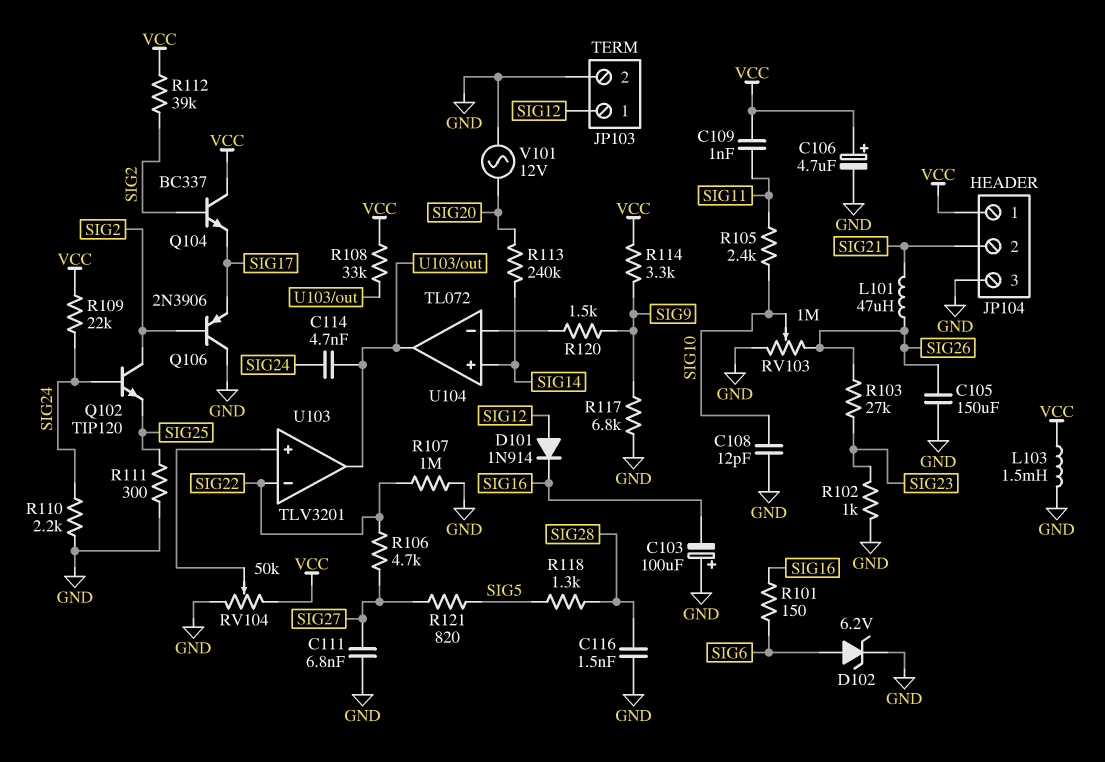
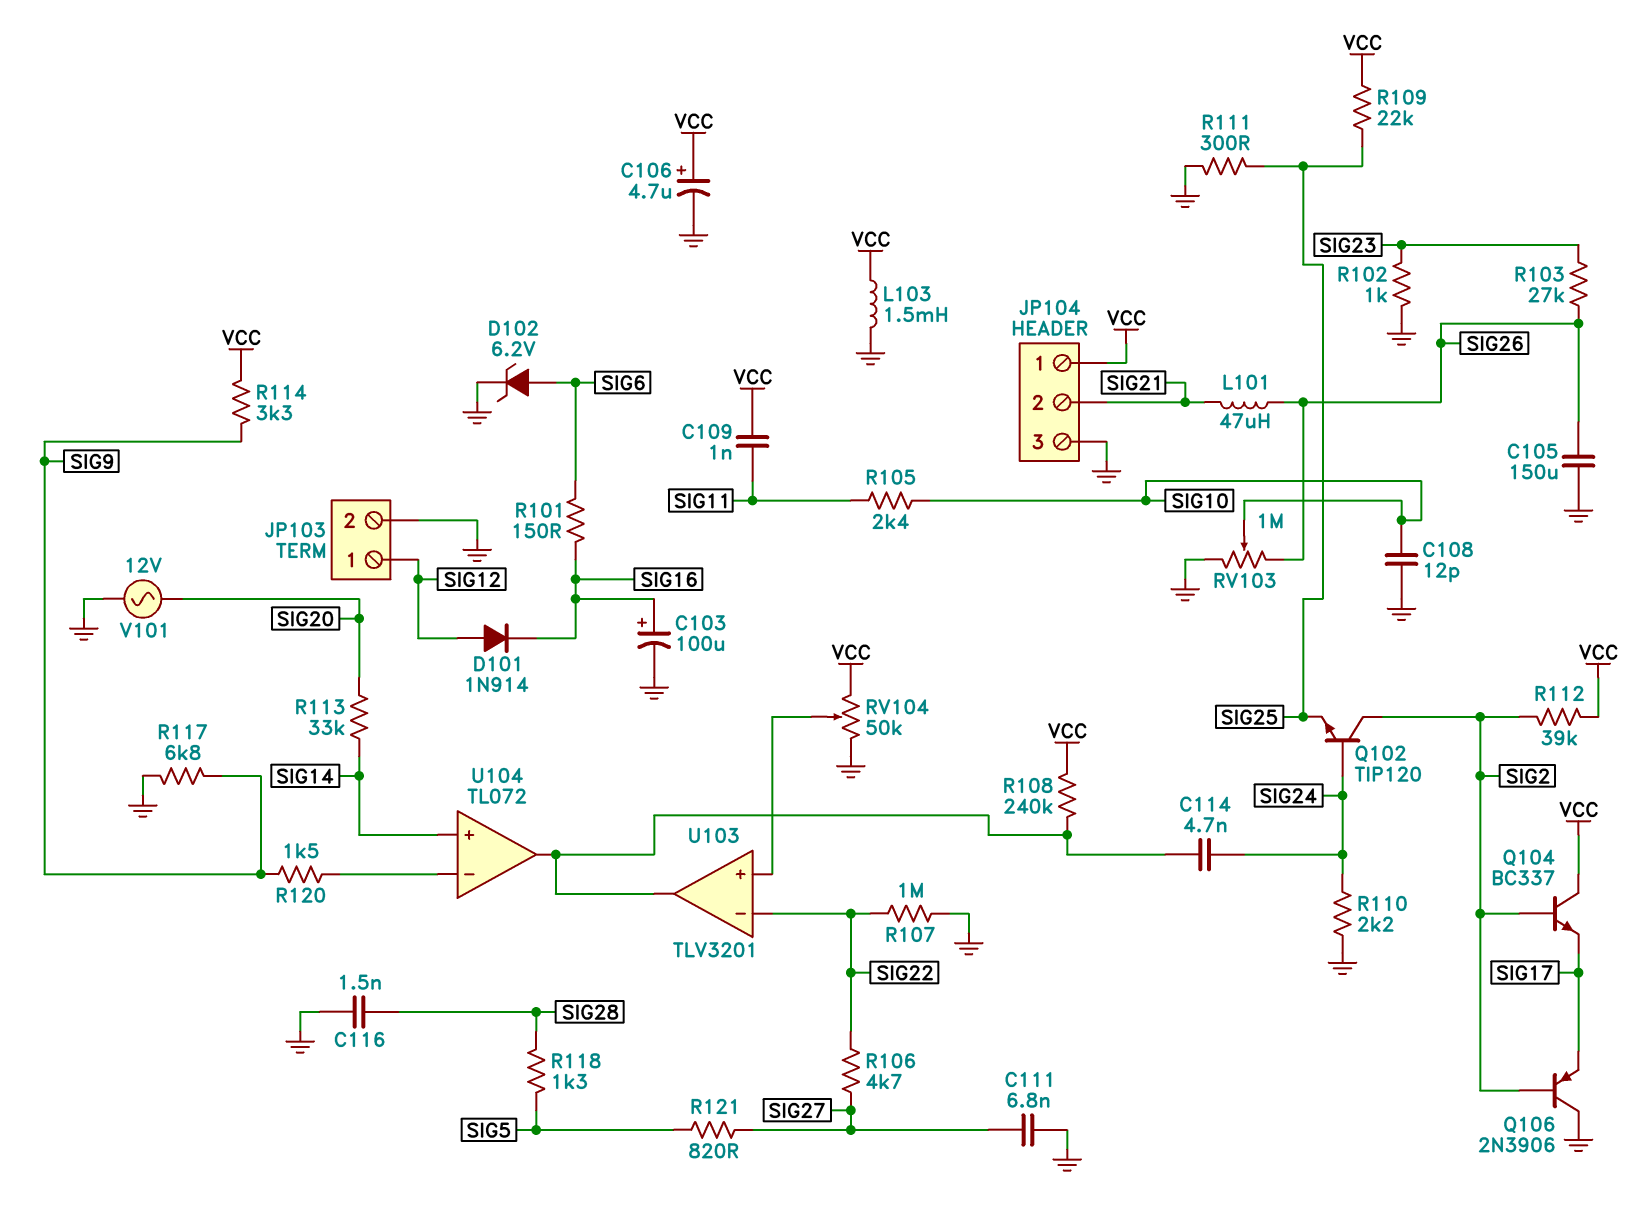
C103: 100uF (plus GND, minus SIG16) -> 100uF (plus SIG16, minus GND)
R108: 33k (U103/out, VCC) -> 240k (U103/out, VCC)
R109: 22k (SIG24, VCC) -> 22k (SIG25, VCC)
R113: 240k (SIG14, SIG20) -> 33k (SIG14, SIG20)

